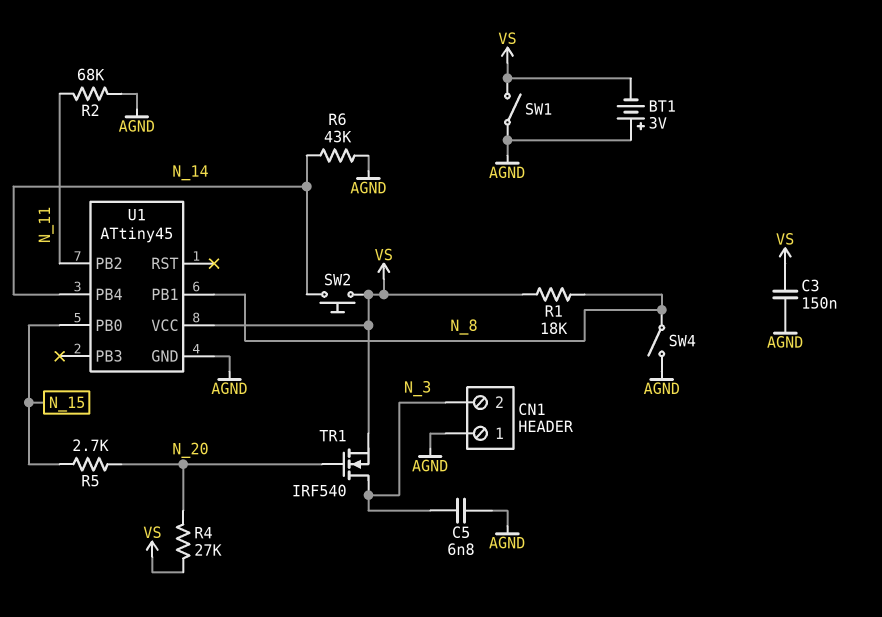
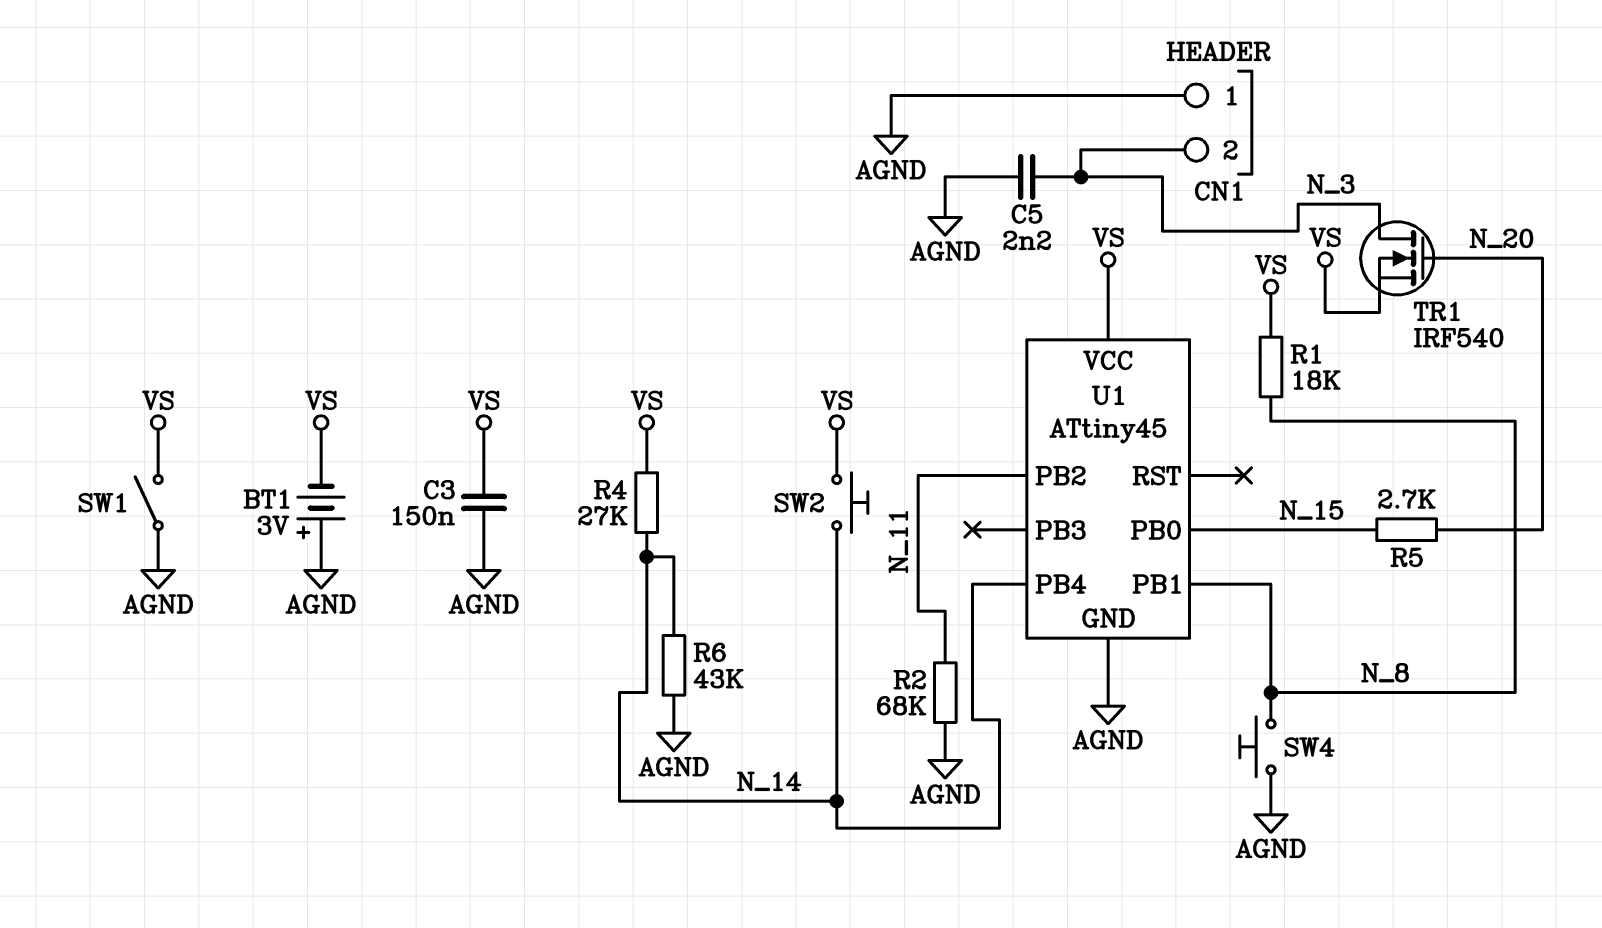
C5: 6.8nF (AGND, N_3) -> 2.2nF (AGND, N_3)
R4: 27k (N_20, VS) -> 27k (N_14, VS)
SW4: switch (AGND, N_8) -> button (AGND, N_8)

